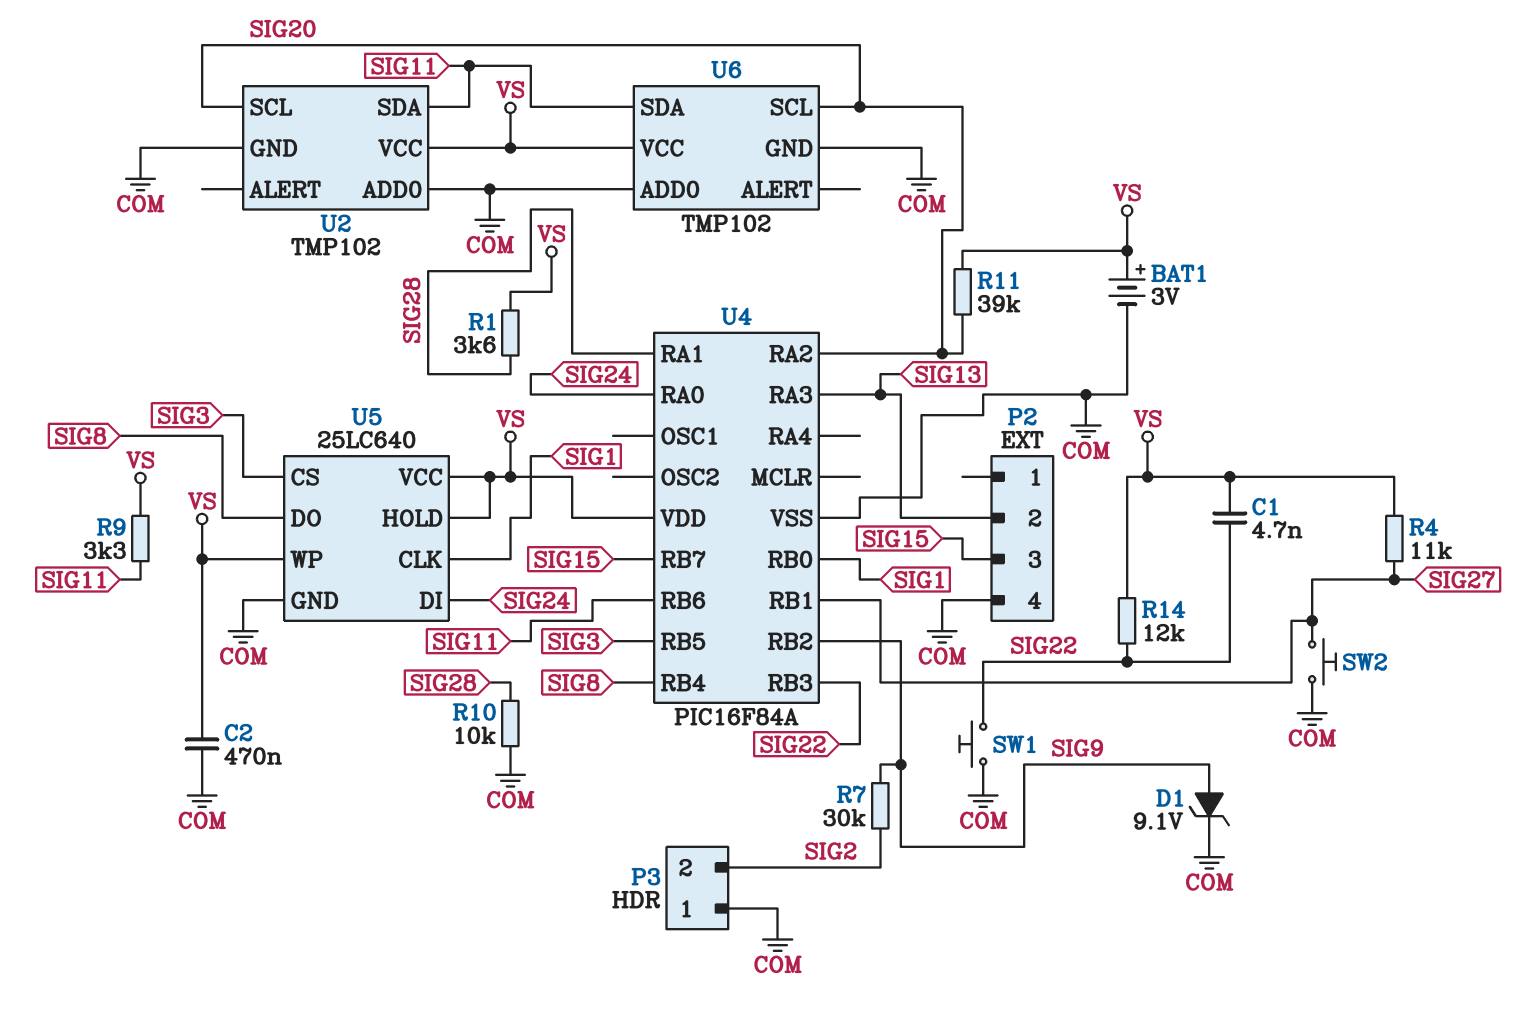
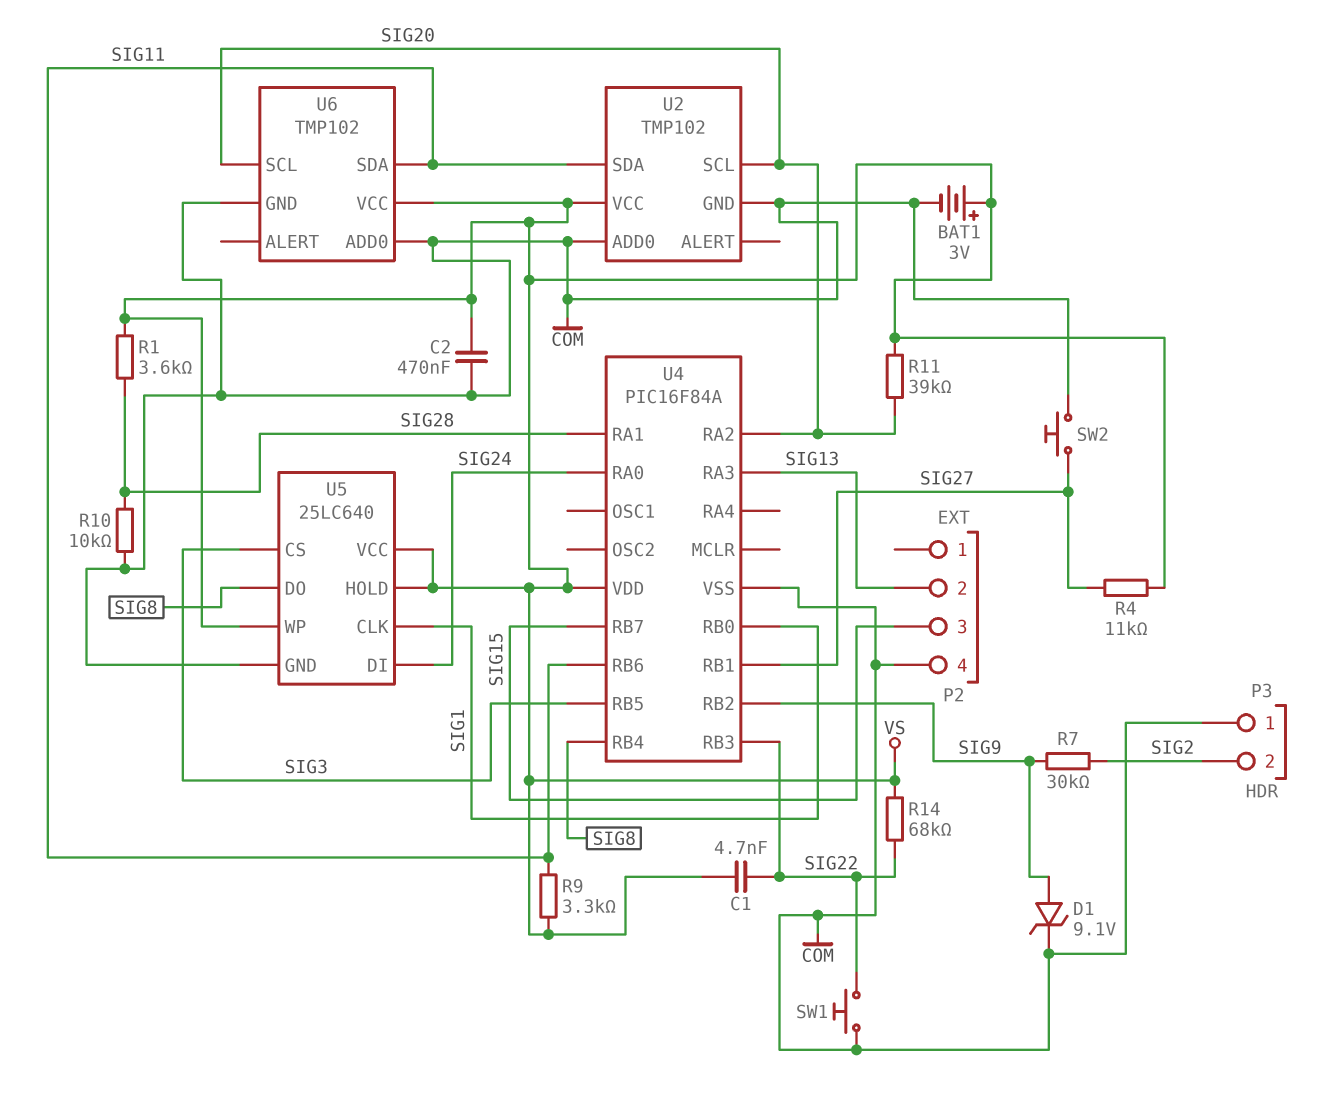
R14: 12k (SIG22, VS) -> 68k (SIG22, VS)

